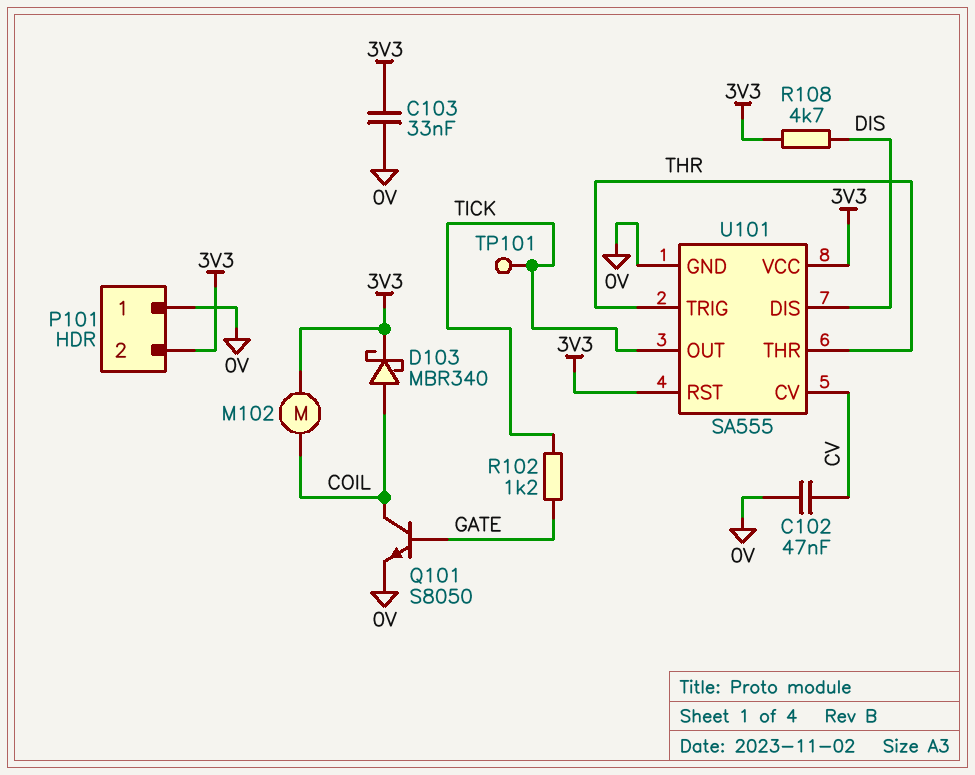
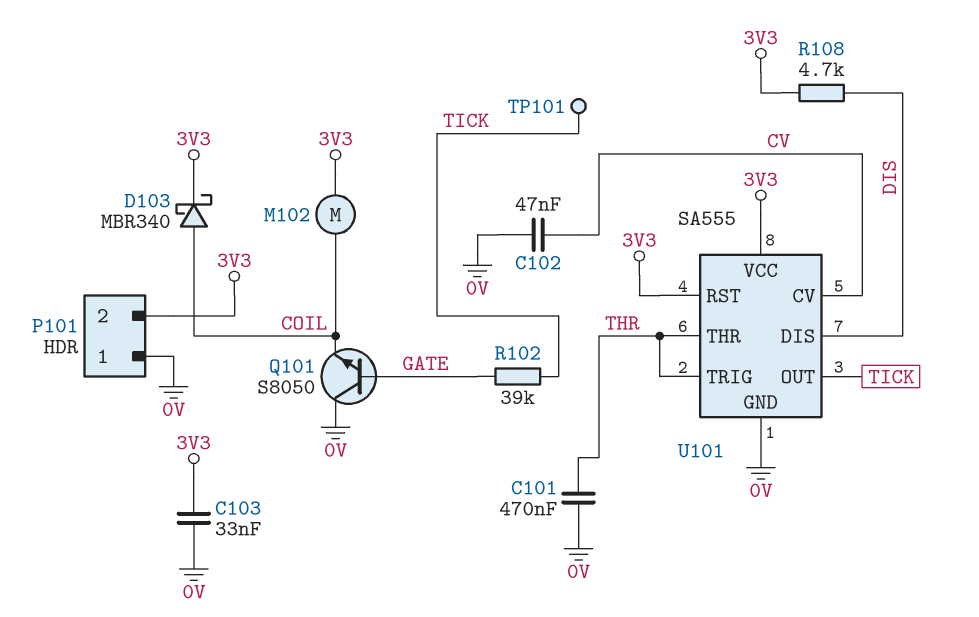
C101: none -> 470nF (0V, THR)
Q101: NPN S8050 (B GATE, C COIL, E 0V) -> NPN S8050 (B GATE, C 0V, E COIL)
R102: 1.2k (GATE, TICK) -> 39k (GATE, TICK)

